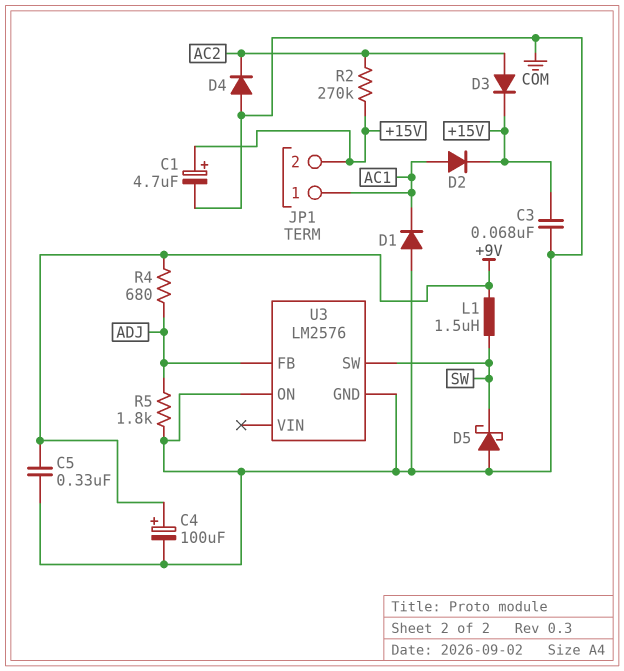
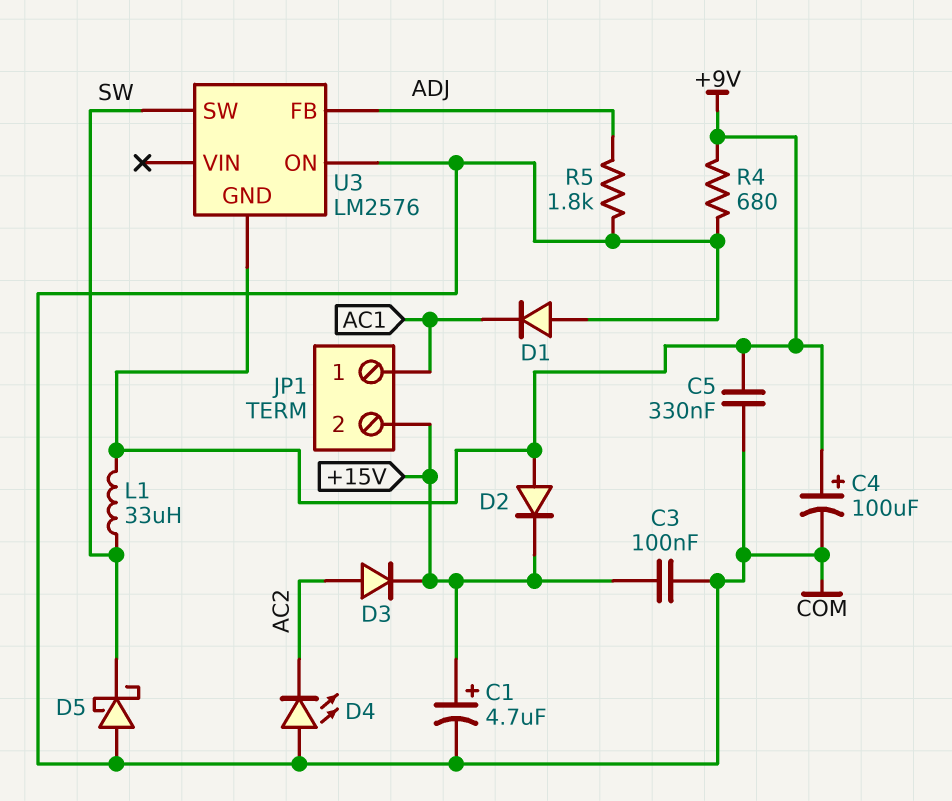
C3: 68nF (+15V, COM) -> 100nF (+15V, COM)
D2: diode (A AC1, K +15V) -> diode (A +9V, K +15V)
D4: diode (A COM, K AC2) -> LED (A COM, K AC2)
L1: 1.5uH (+9V, SW) -> 33uH (+9V, SW)
R2: 270k (+15V, AC2) -> none
R4: 680 (+9V, ADJ) -> 680 (+9V, COM)
U3 pin GND: COM -> +9V

